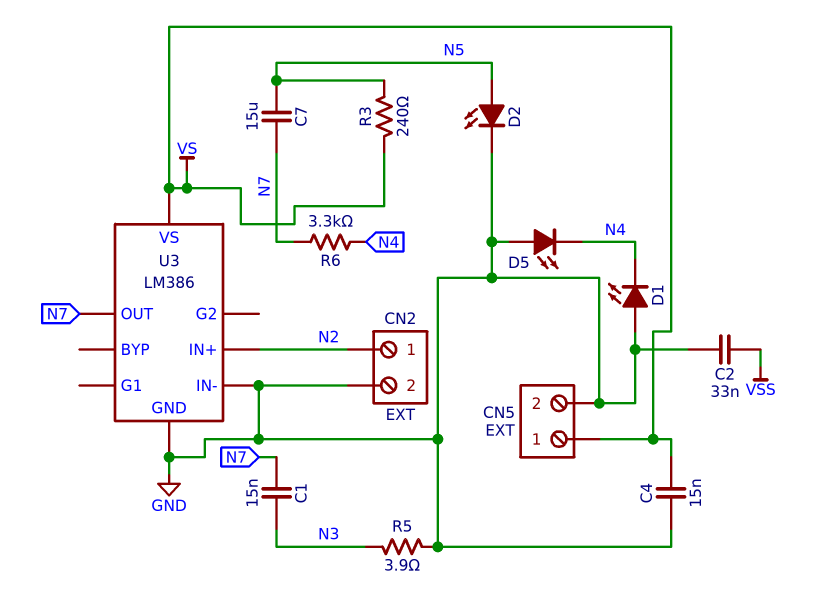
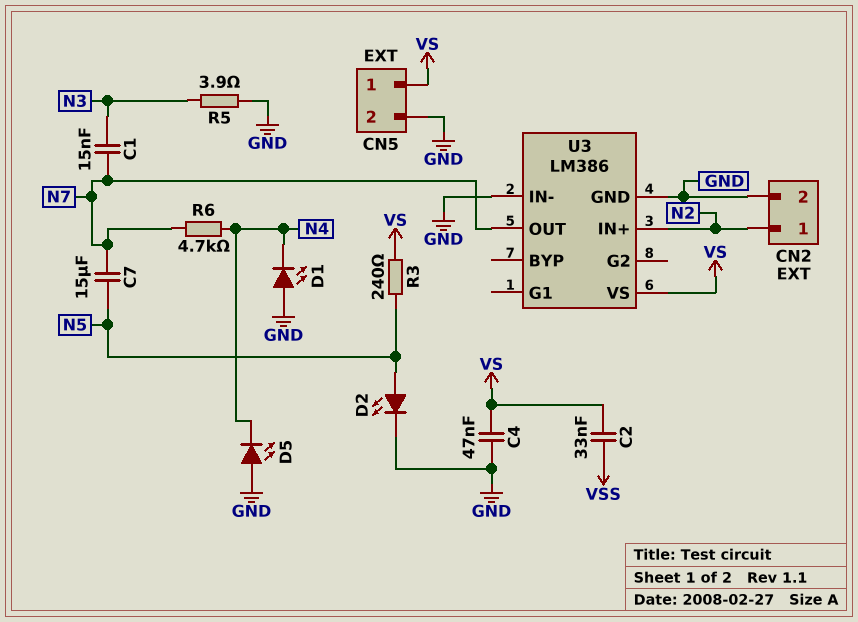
C2: 33nF (GND, VSS) -> 33nF (VS, VSS)
C4: 15nF (GND, VS) -> 47nF (GND, VS)
R6: 3.3k (N4, N7) -> 4.7k (N4, N7)

